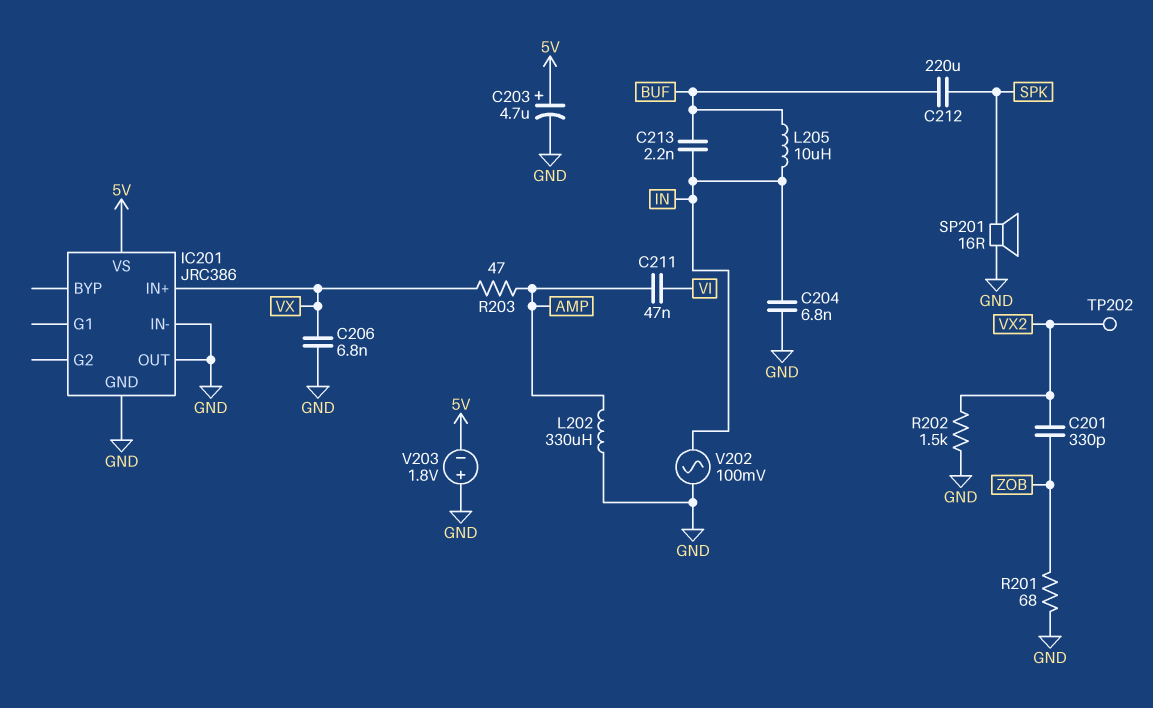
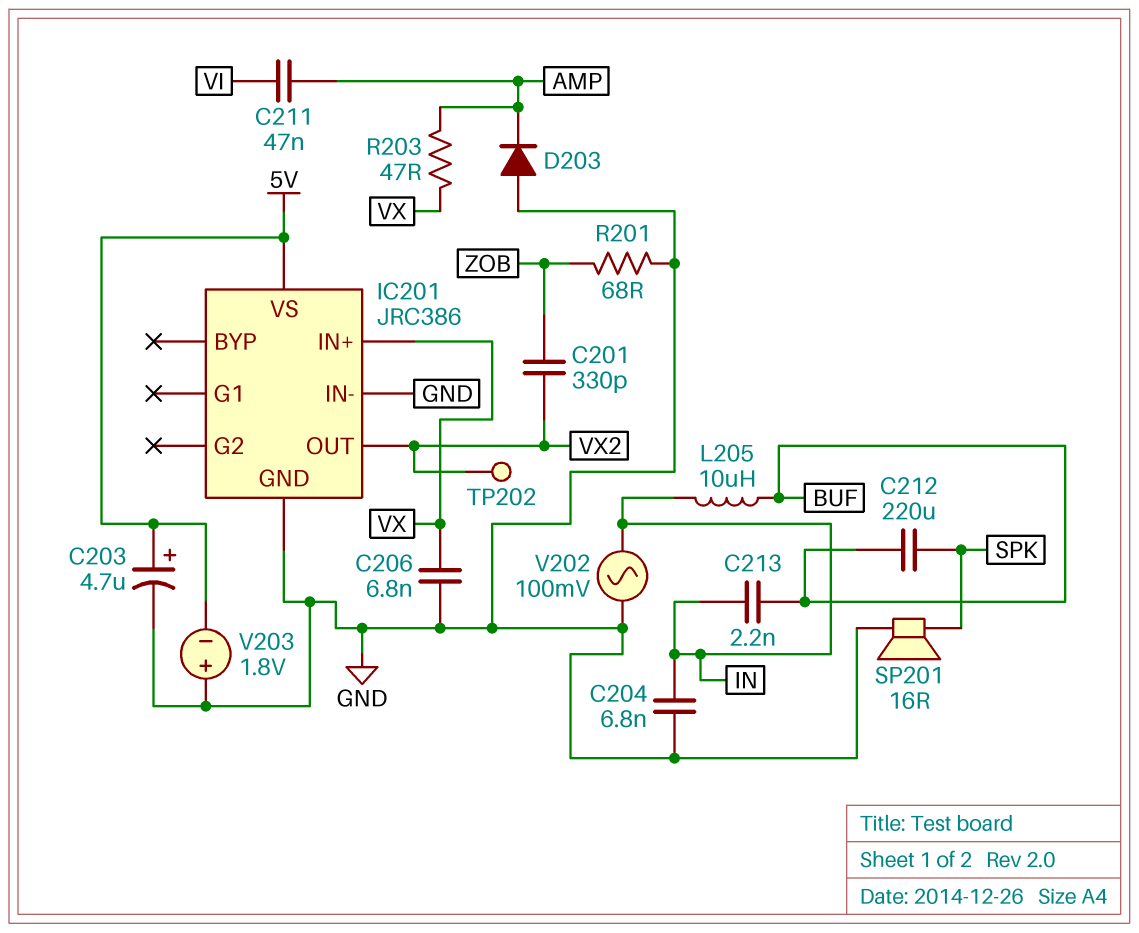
D203: none -> diode (A GND, K AMP)
IC201 pin OUT: GND -> VX2
L202: 330uH (AMP, GND) -> none
R202: 1.5k (GND, VX2) -> none

